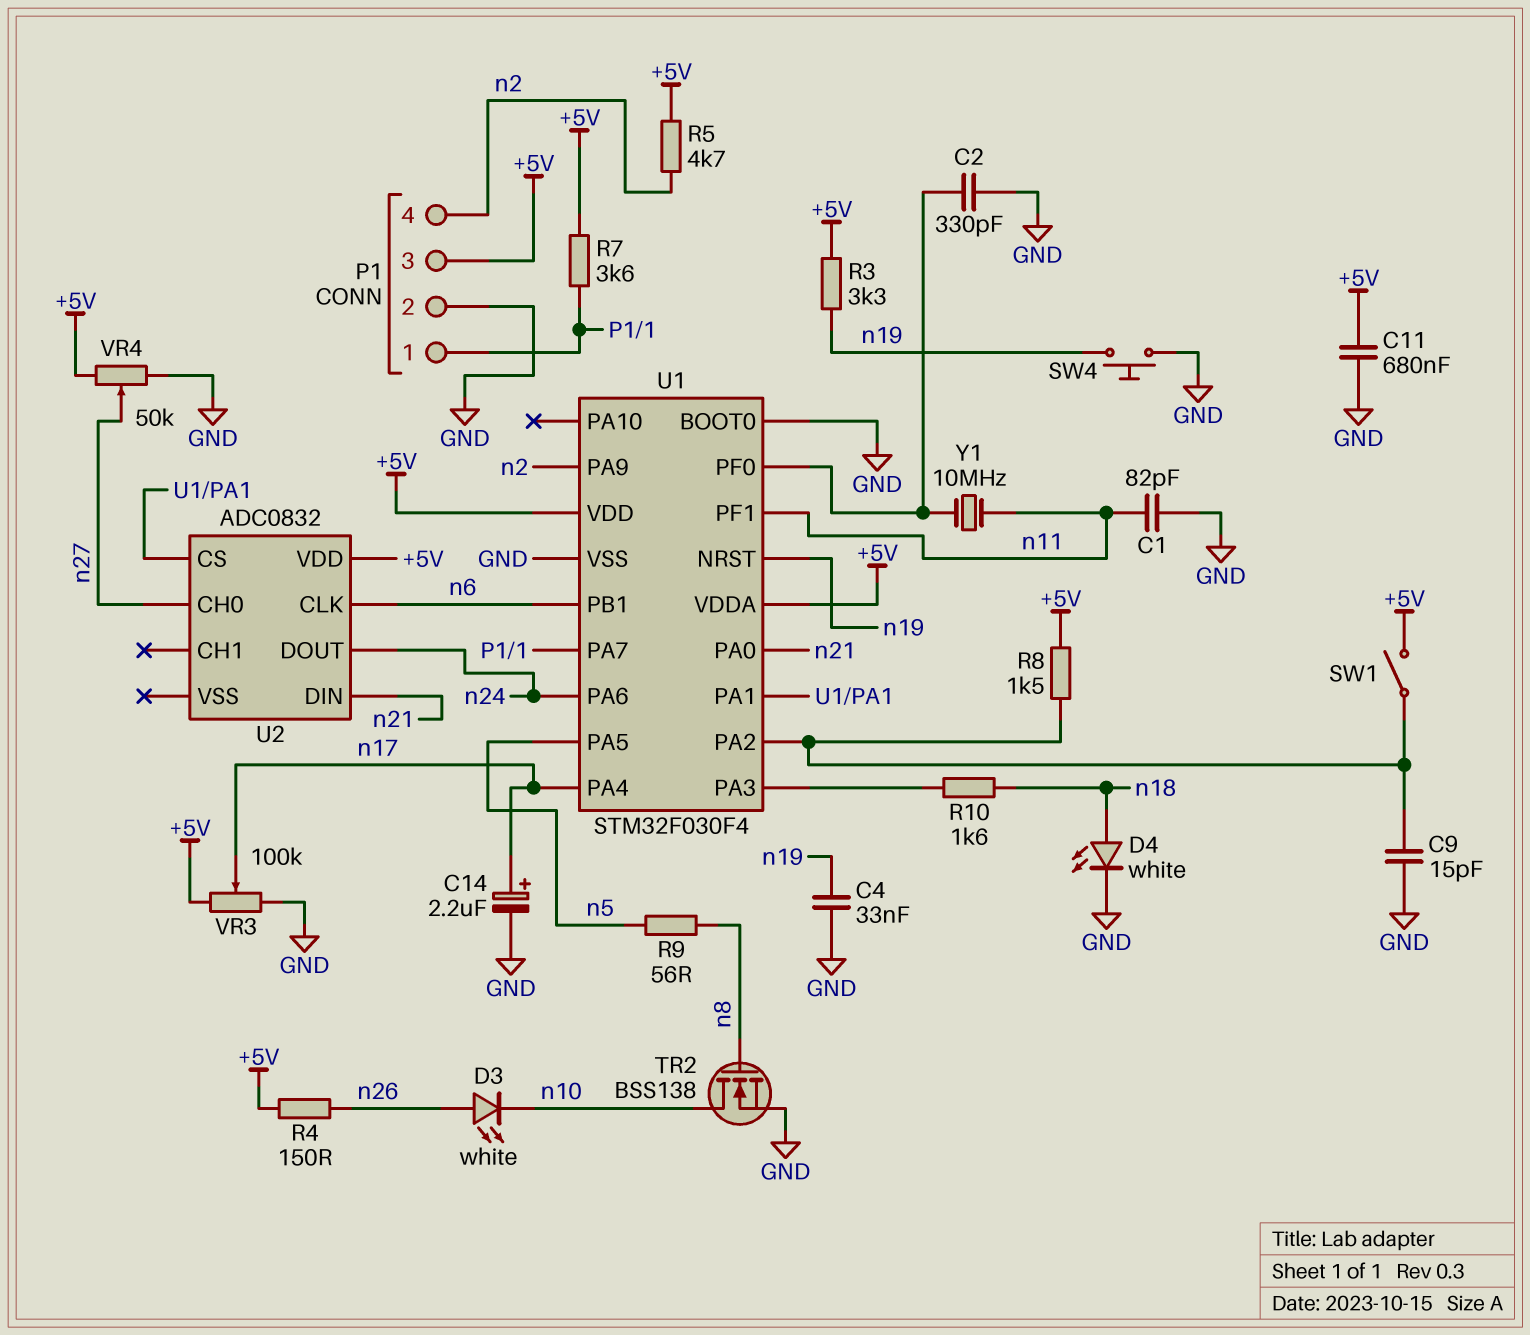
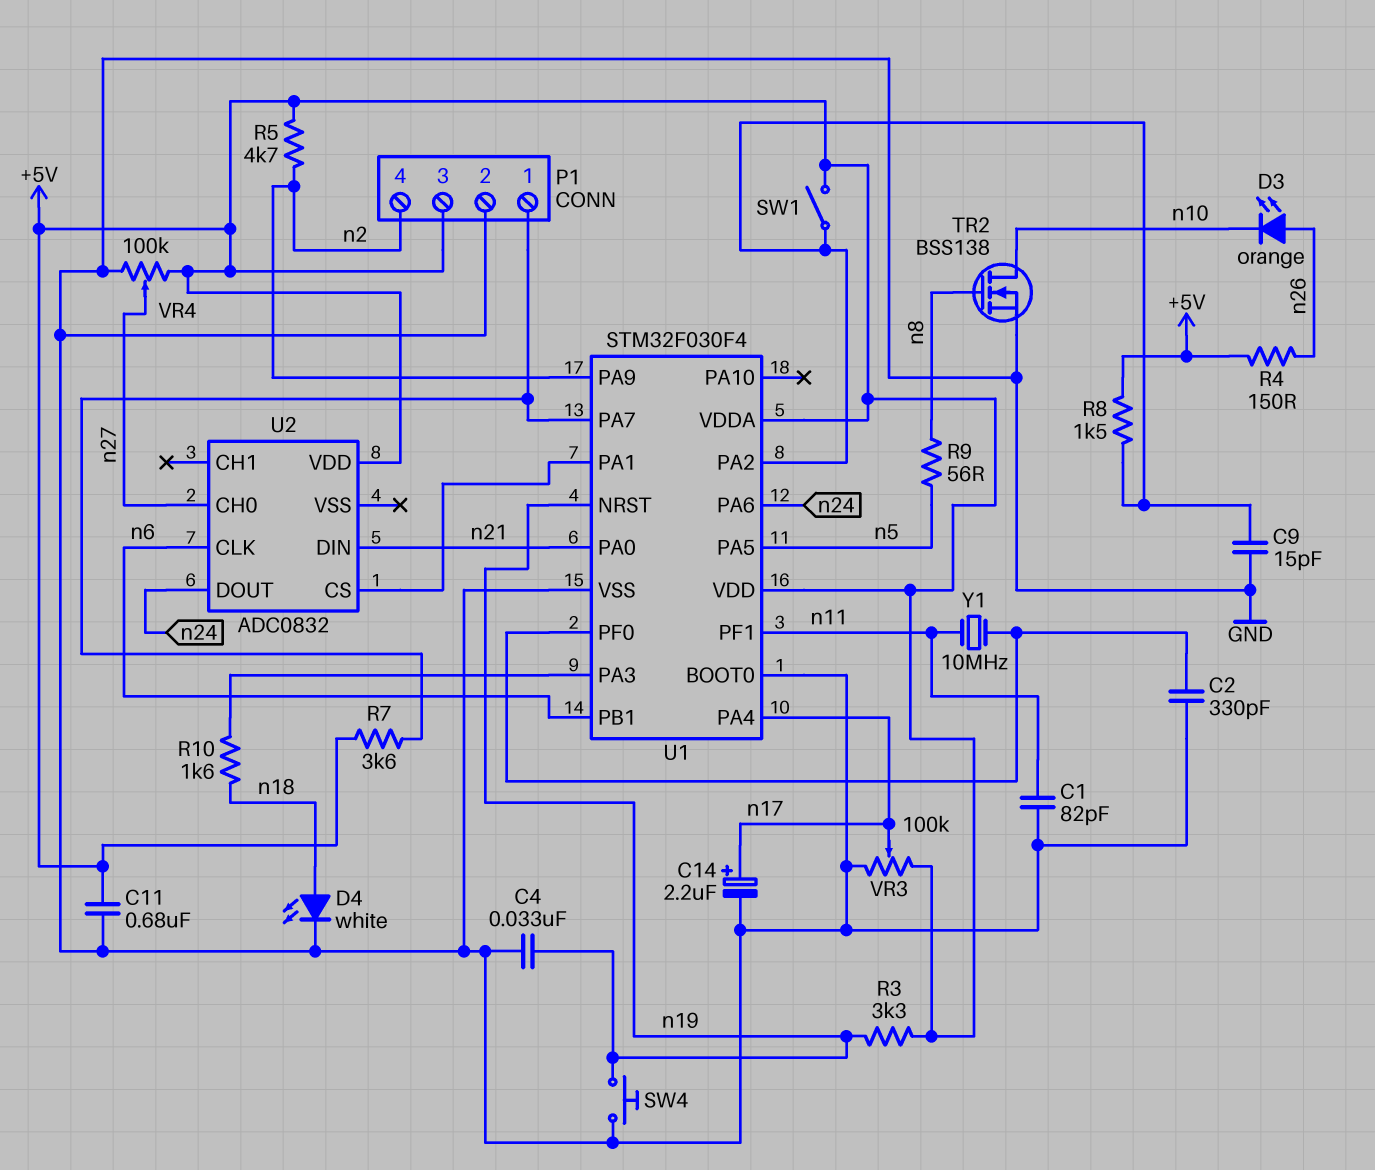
D3: LED white (A n26, K n10) -> LED orange (A n26, K n10)
VR4: 50k (+5V, GND, wiper n27) -> 100k (+5V, GND, wiper n27)

